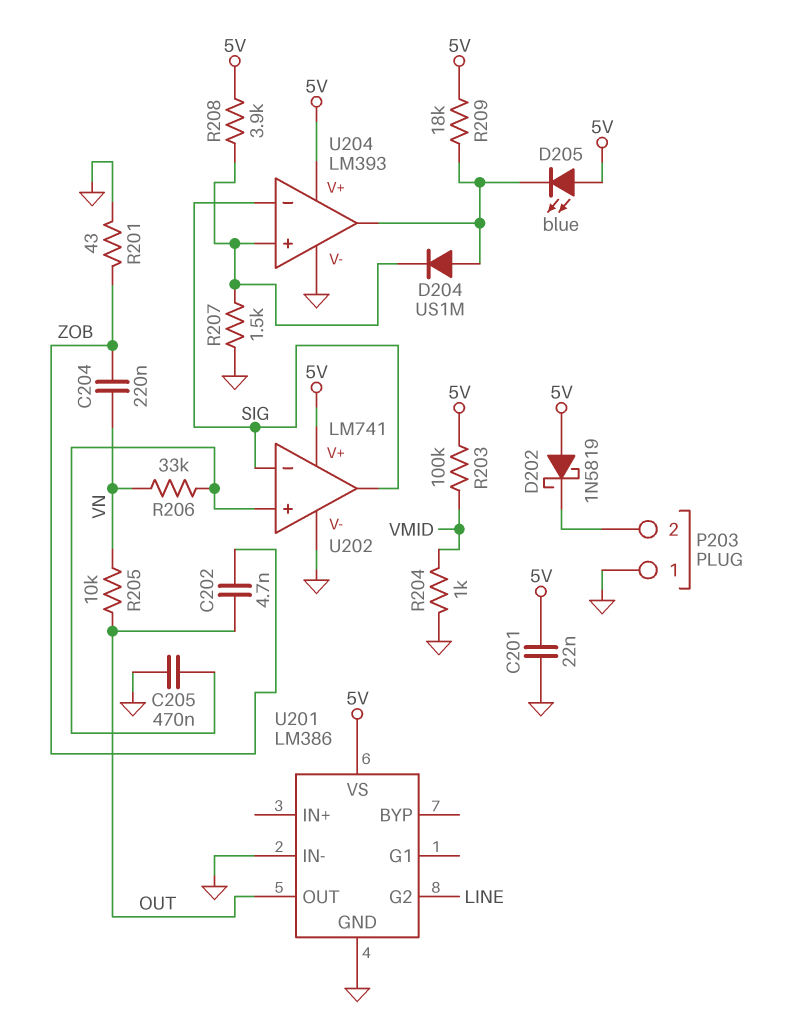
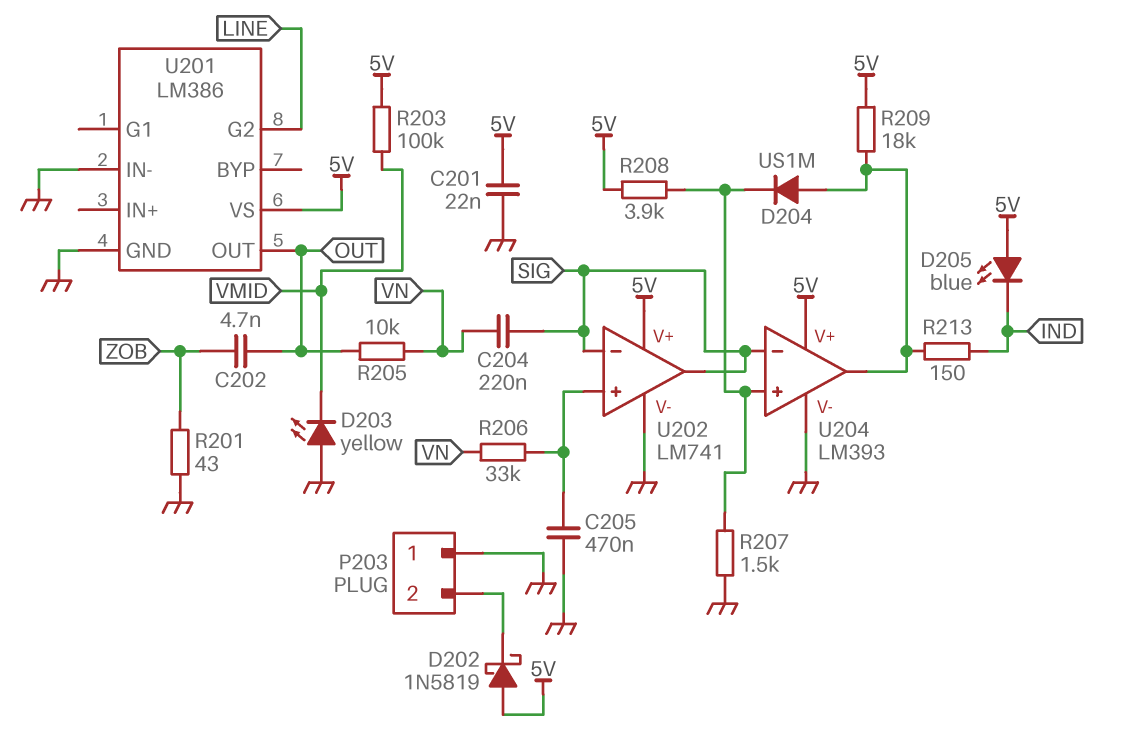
C204: 220nF (VN, ZOB) -> 220nF (SIG, VN)
D203: none -> LED yellow (A GND, K VMID)
D205: LED blue (A 5V, K U204/out) -> LED blue (A 5V, K IND)
R204: 1k (GND, VMID) -> none
R213: none -> 150 (IND, U204/out)

